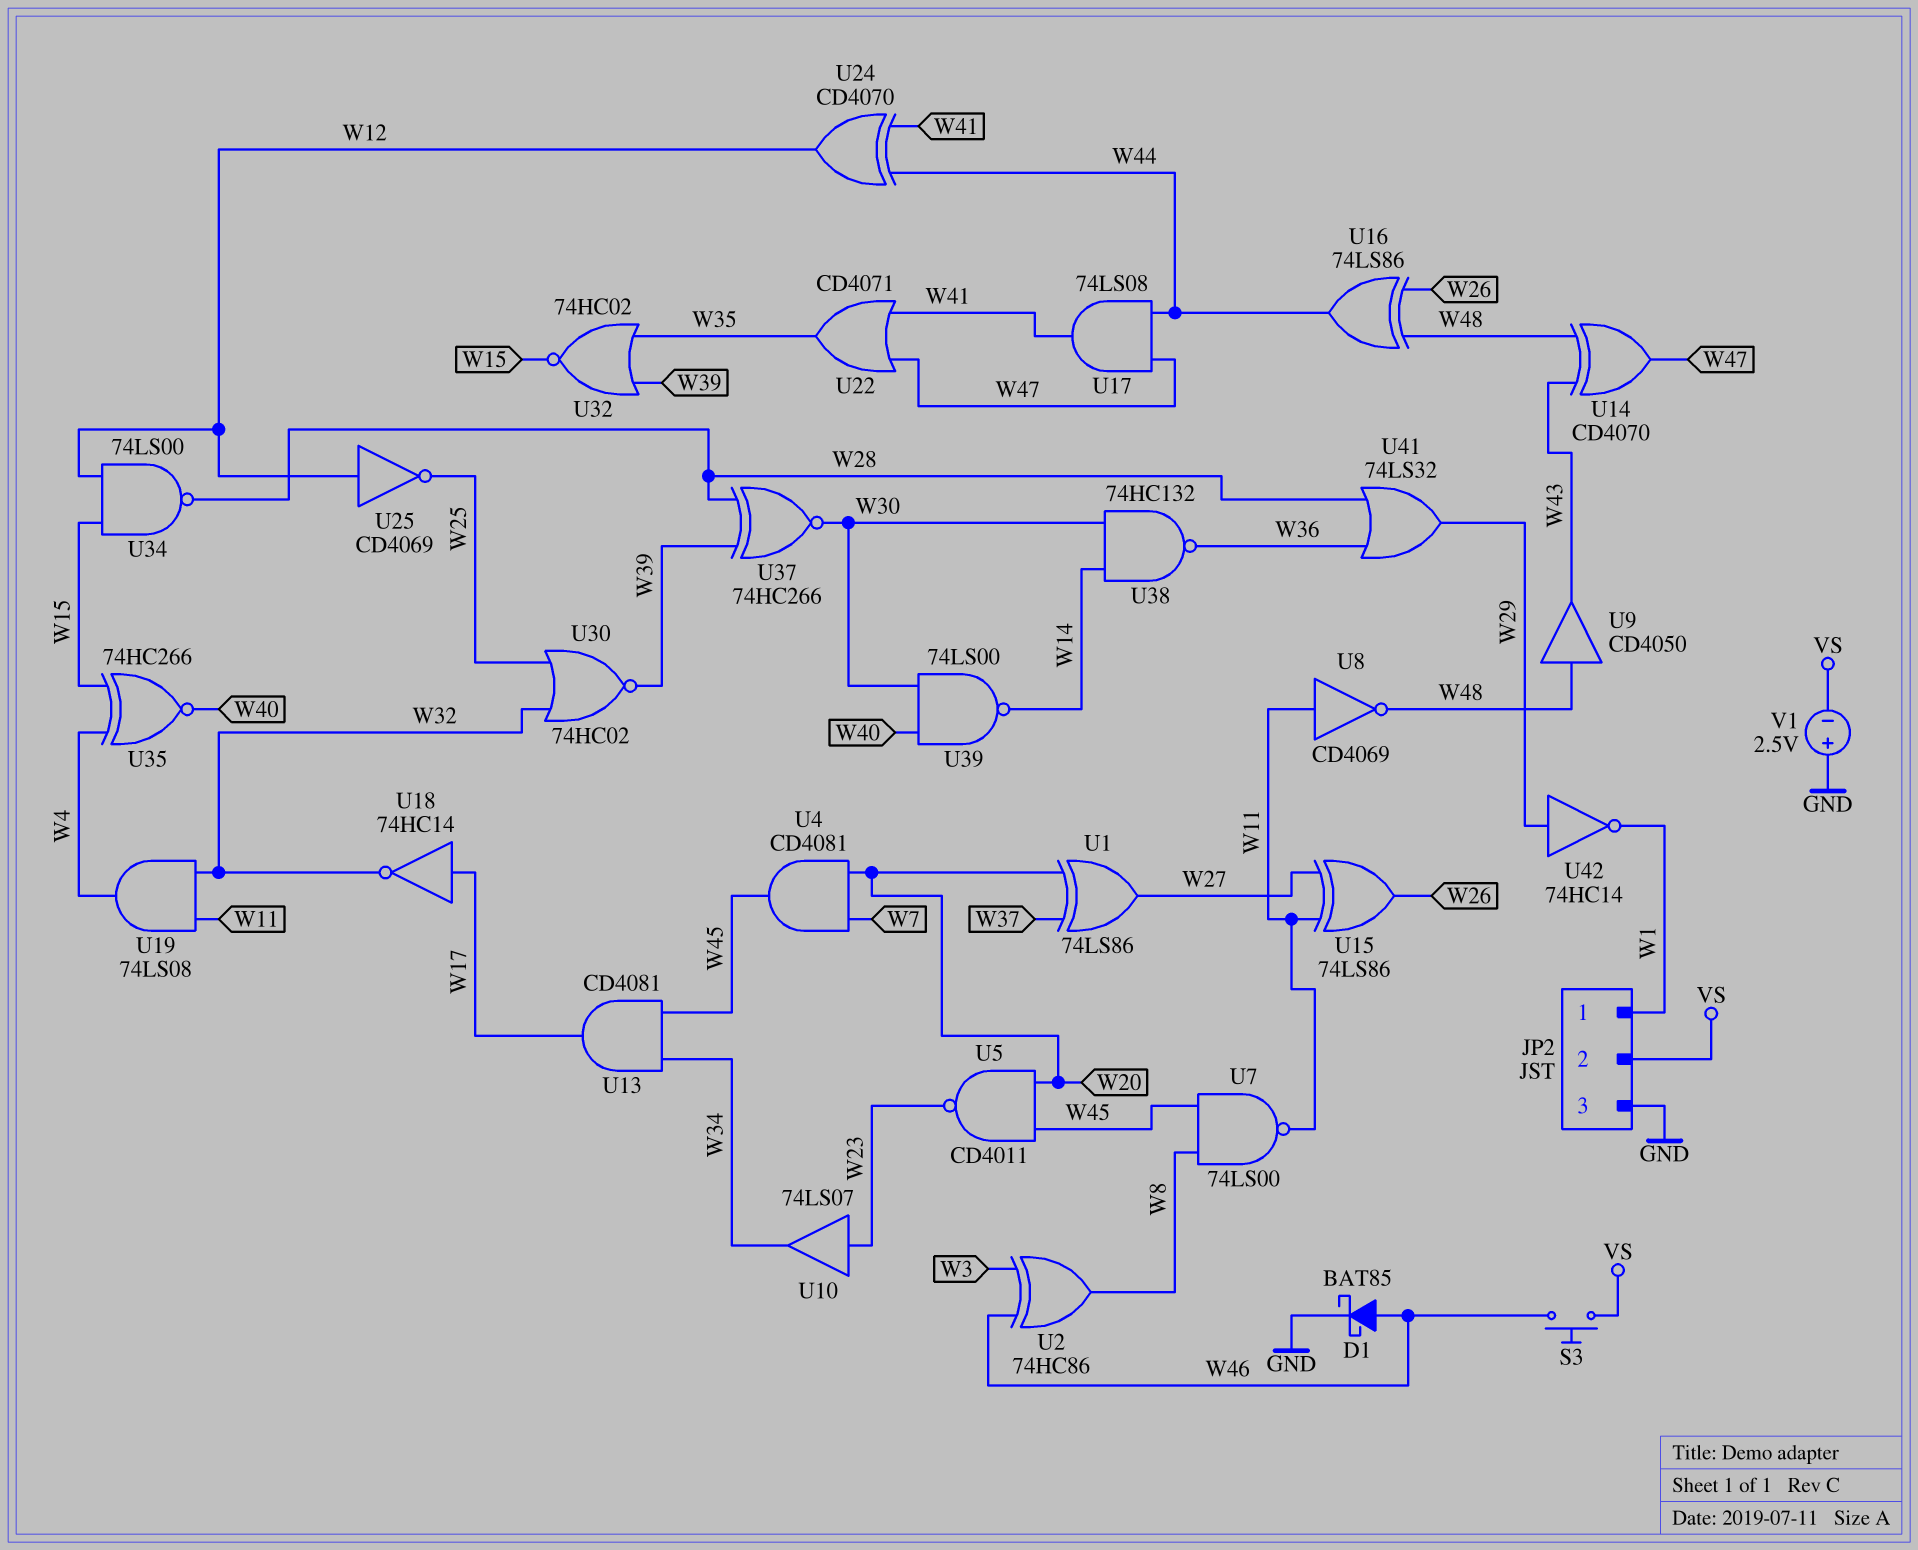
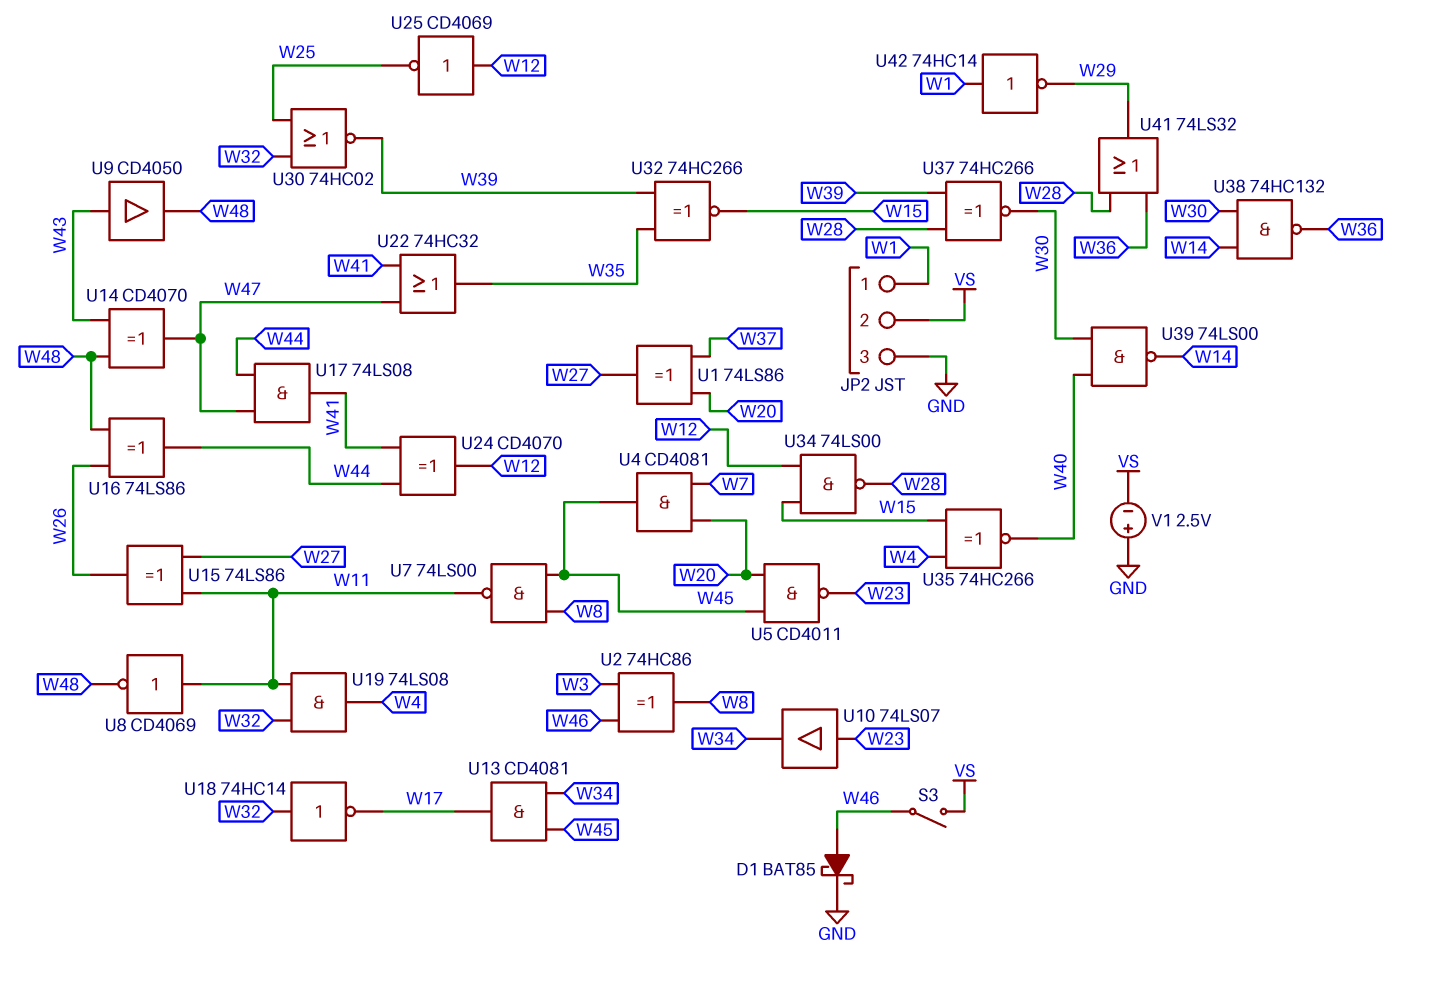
S3: button (VS, W46) -> switch (VS, W46)
U9: buffer CD4050 (in W48, out W43) -> buffer CD4050 (in W43, out W48)
U18: NOT 74HC14 (in W17, out W32) -> NOT 74HC14 (in W32, out W17)
U22: OR CD4071 (in W41, in W47, out W35) -> OR 74HC32 (in W41, in W47, out W35)
U32: NOR 74HC02 (in W35, in W39, out W15) -> XNOR 74HC266 (in W35, in W39, out W15)
U42: NOT 74HC14 (in W29, out W1) -> NOT 74HC14 (in W1, out W29)

